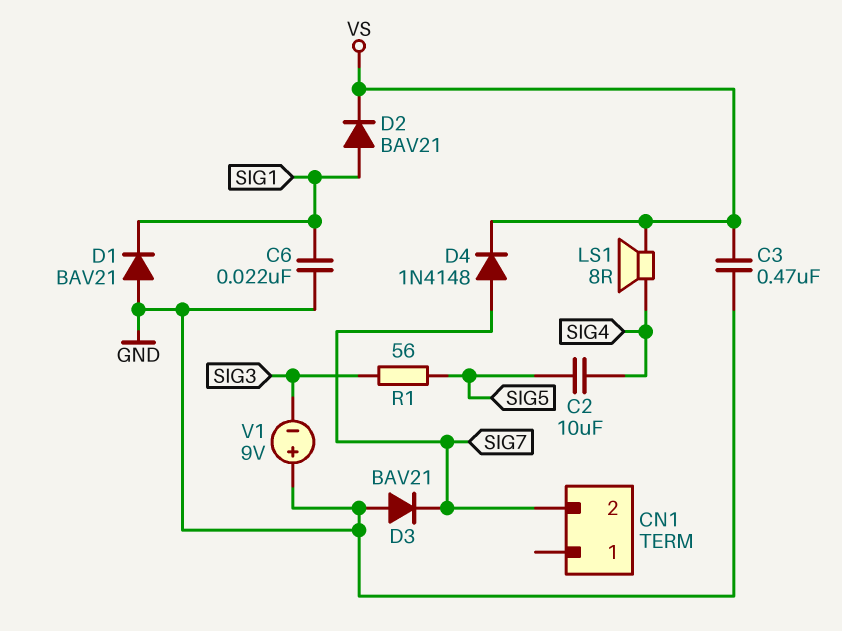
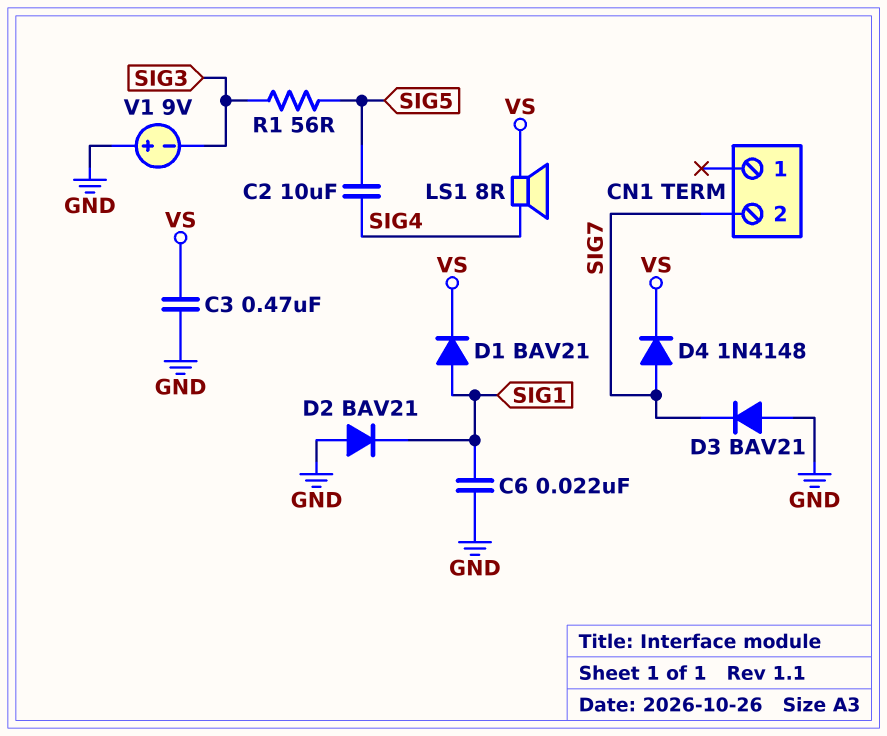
D1: diode BAV21 (A GND, K SIG1) -> diode BAV21 (A SIG1, K VS)
D2: diode BAV21 (A SIG1, K VS) -> diode BAV21 (A GND, K SIG1)

